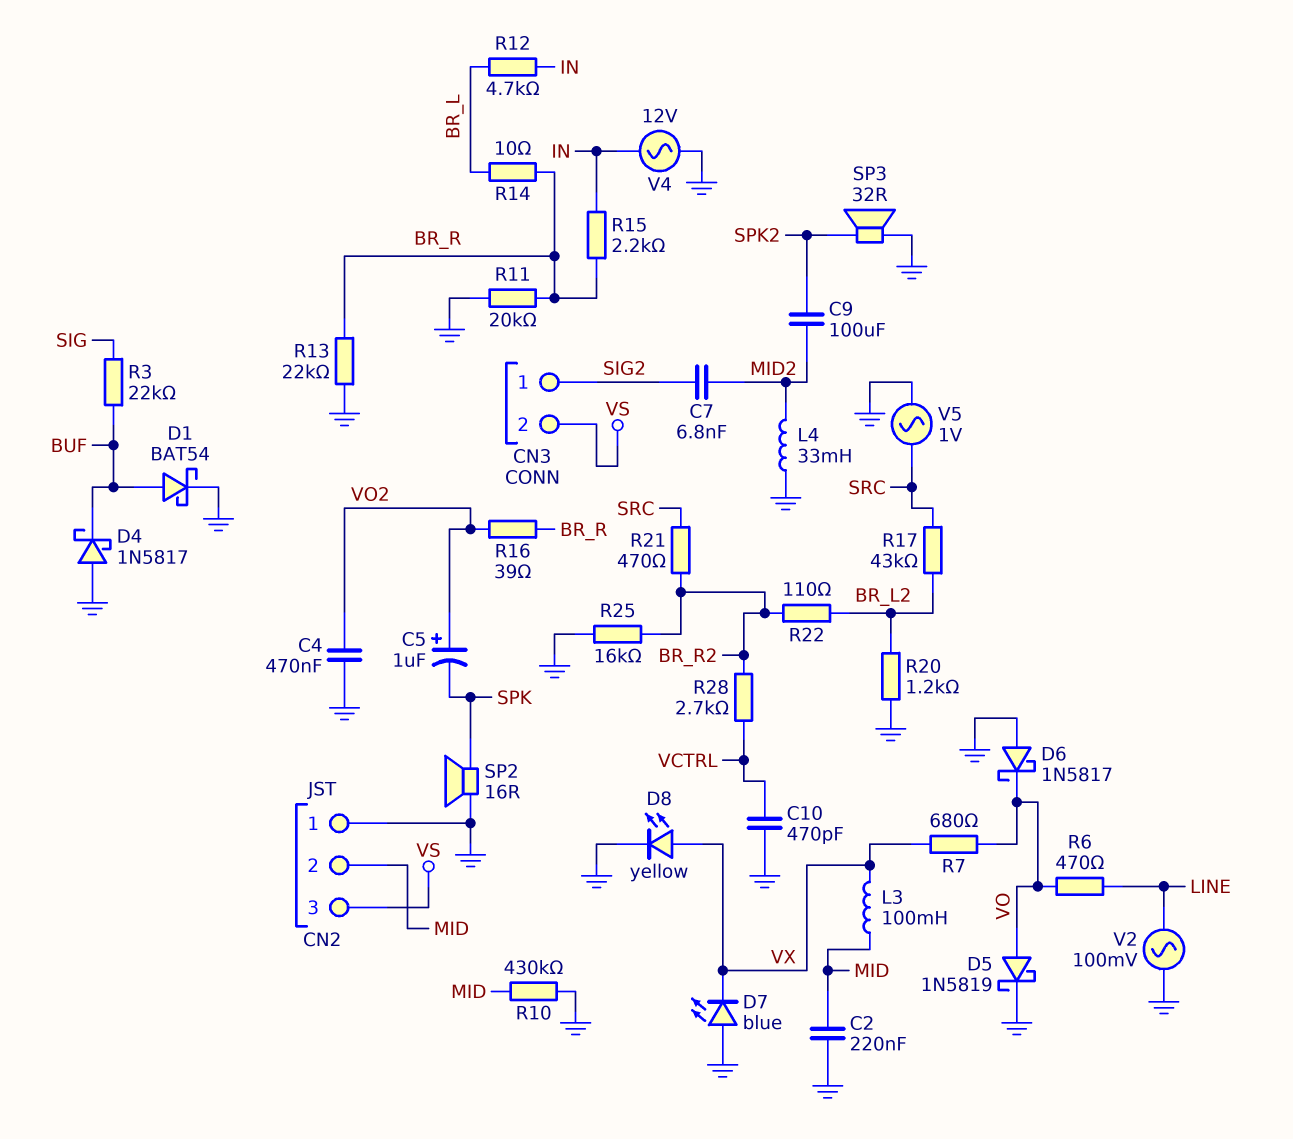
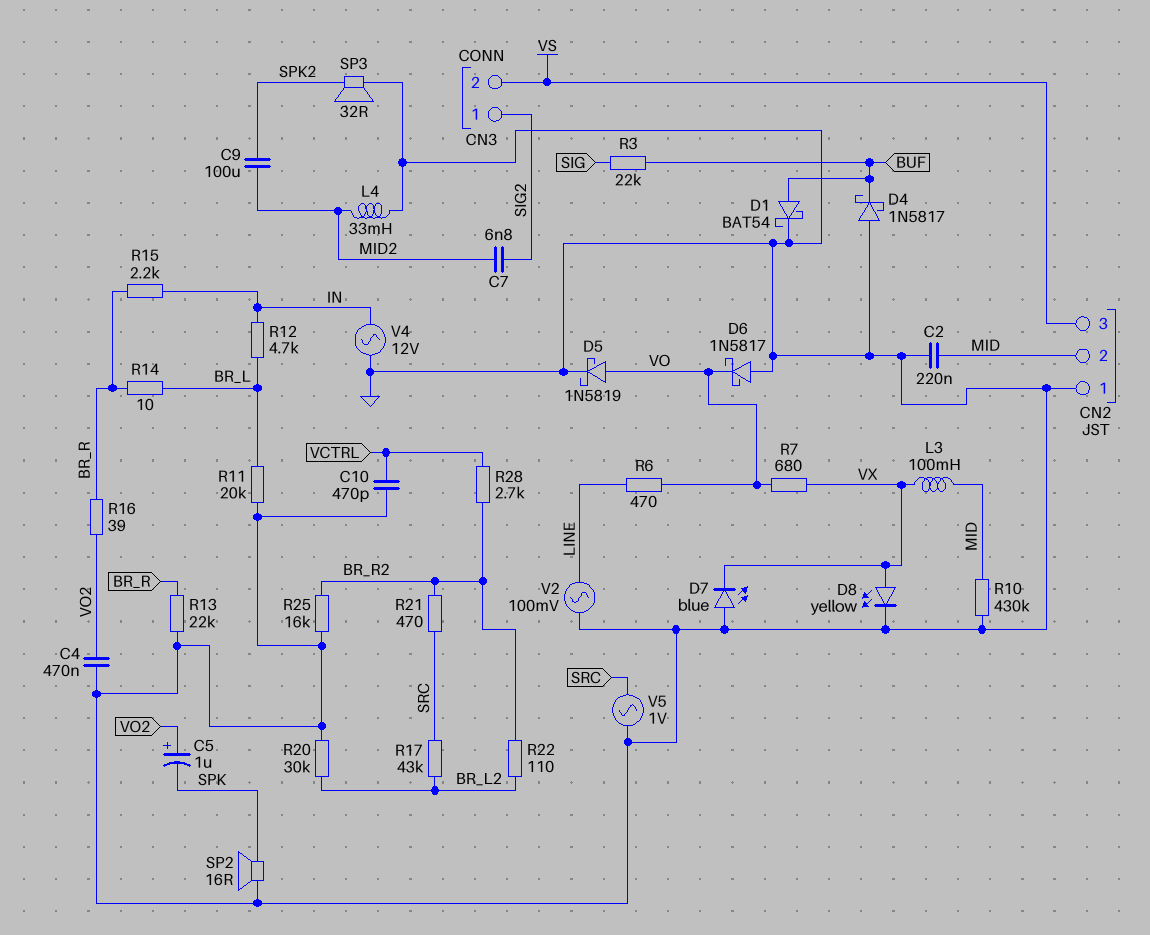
R11: 20k (BR_R, GND) -> 20k (BR_L, GND)
R20: 1.2k (BR_L2, GND) -> 30k (BR_L2, GND)

